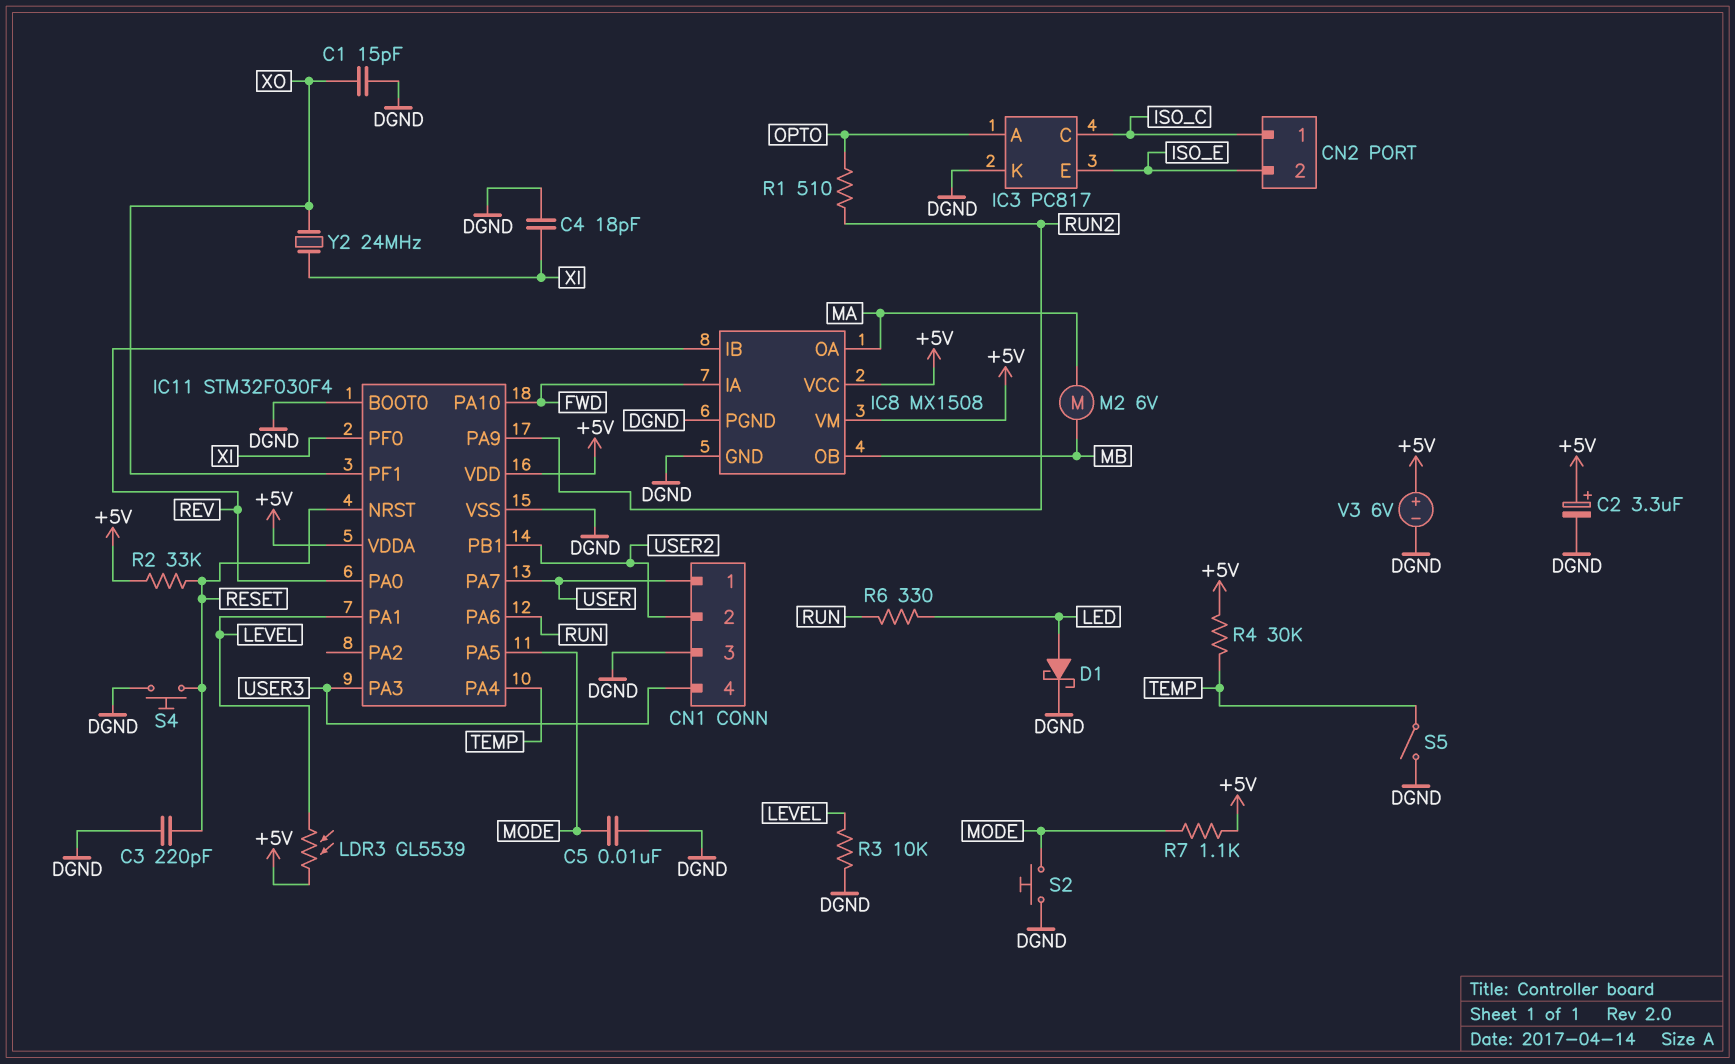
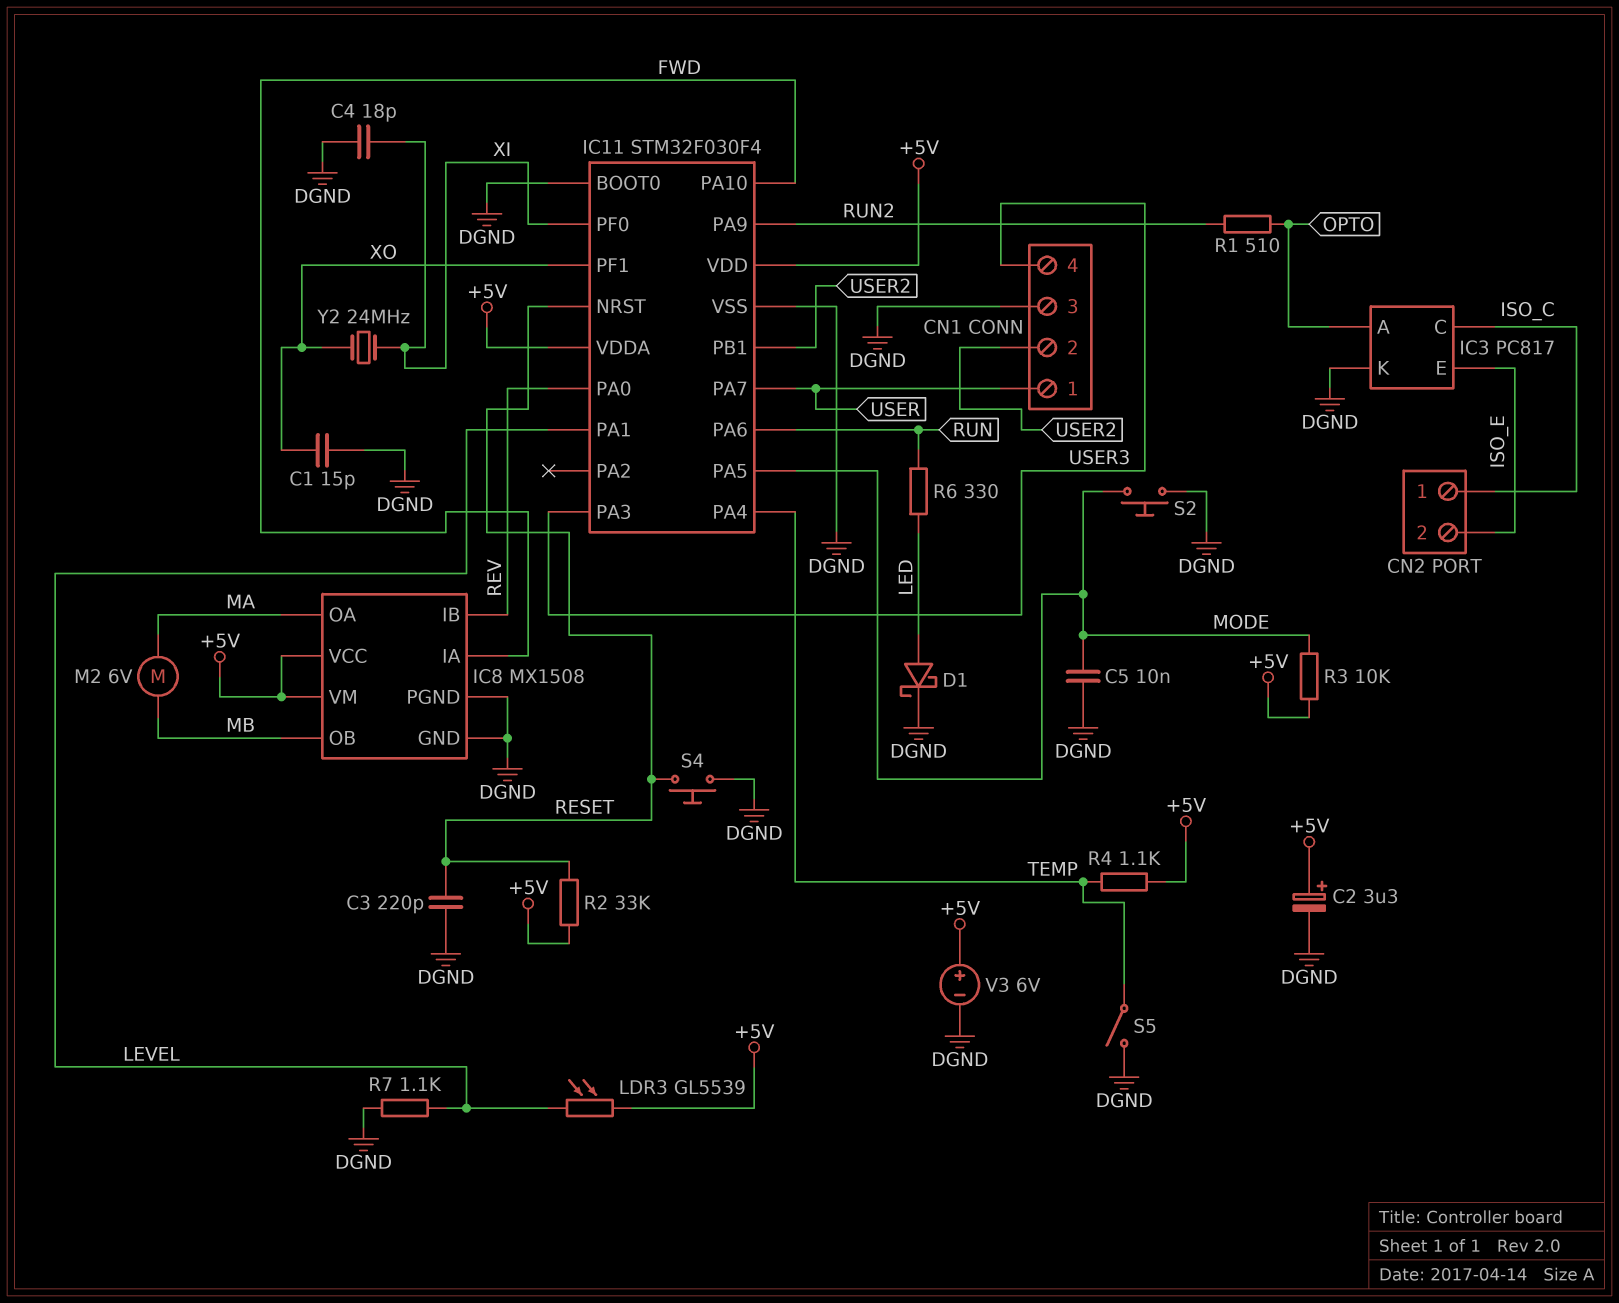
R3: 10k (DGND, LEVEL) -> 10k (+5V, MODE)
R4: 30k (+5V, TEMP) -> 1.1k (+5V, TEMP)
R7: 1.1k (+5V, MODE) -> 1.1k (DGND, LEVEL)

